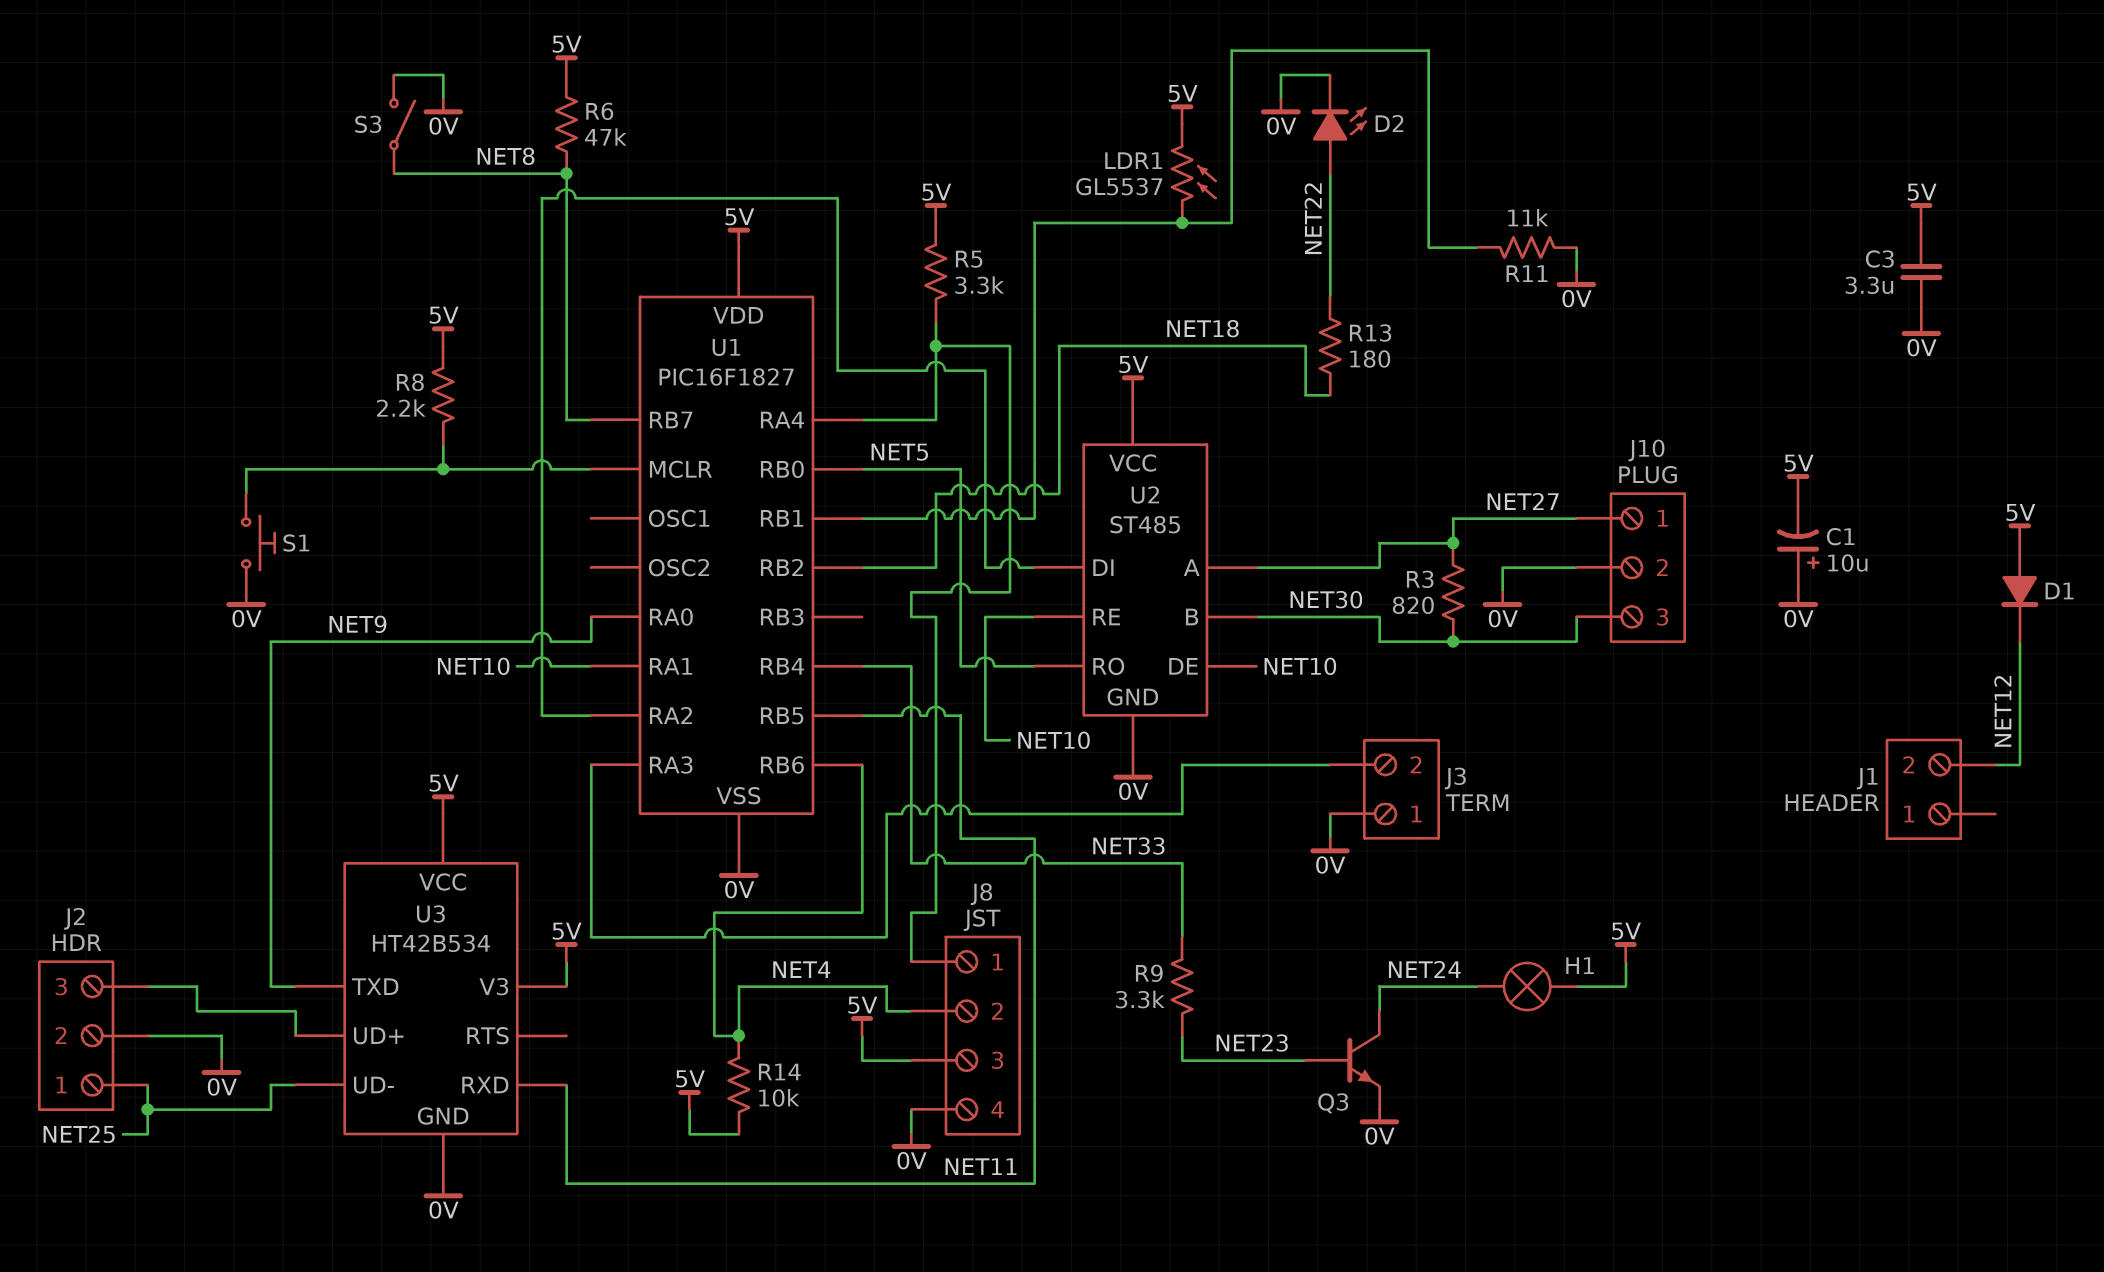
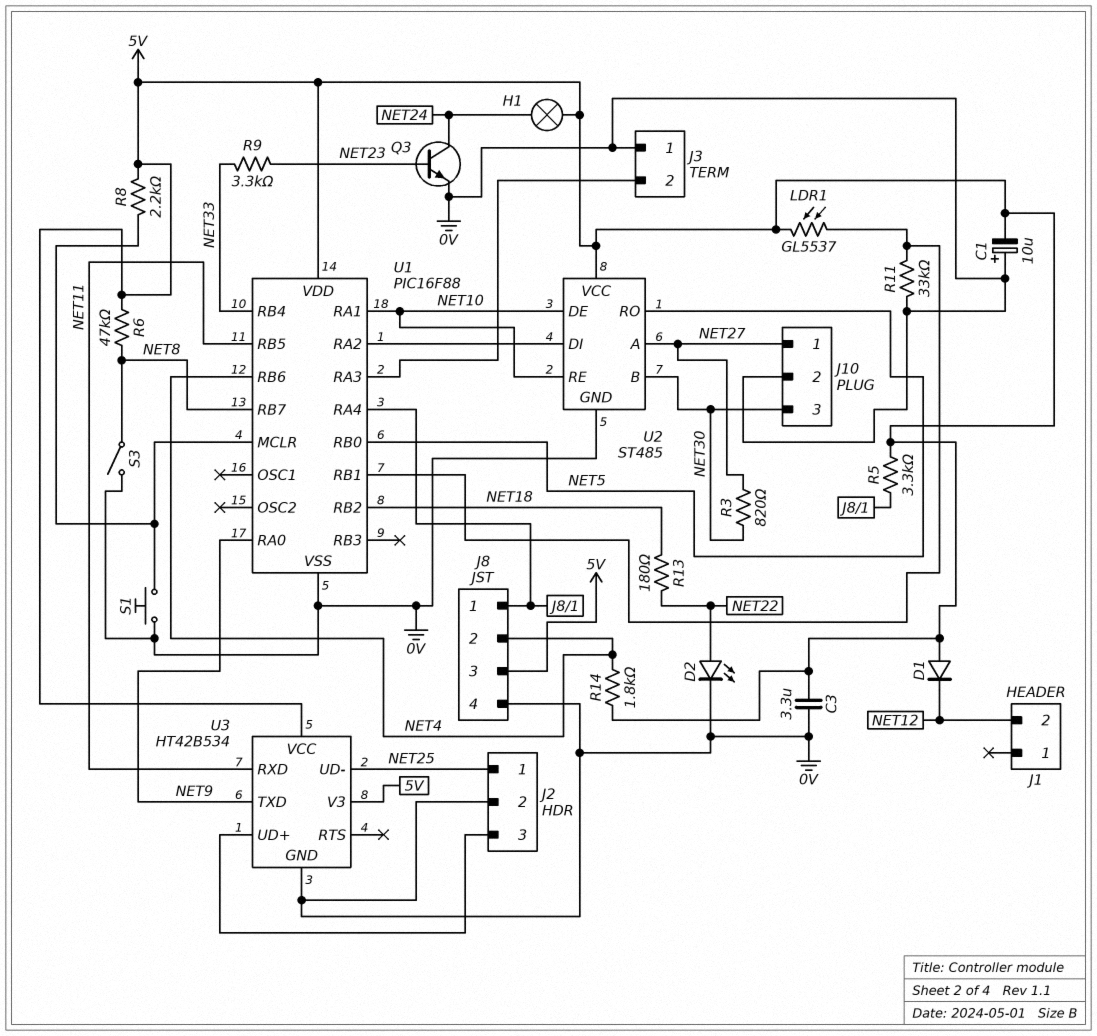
R11: 11k (0V, U1/RB1) -> 33k (0V, U1/RB1)
R14: 10k (5V, NET4) -> 1.8k (5V, NET4)
U1: PIC16F1827 -> PIC16F88

